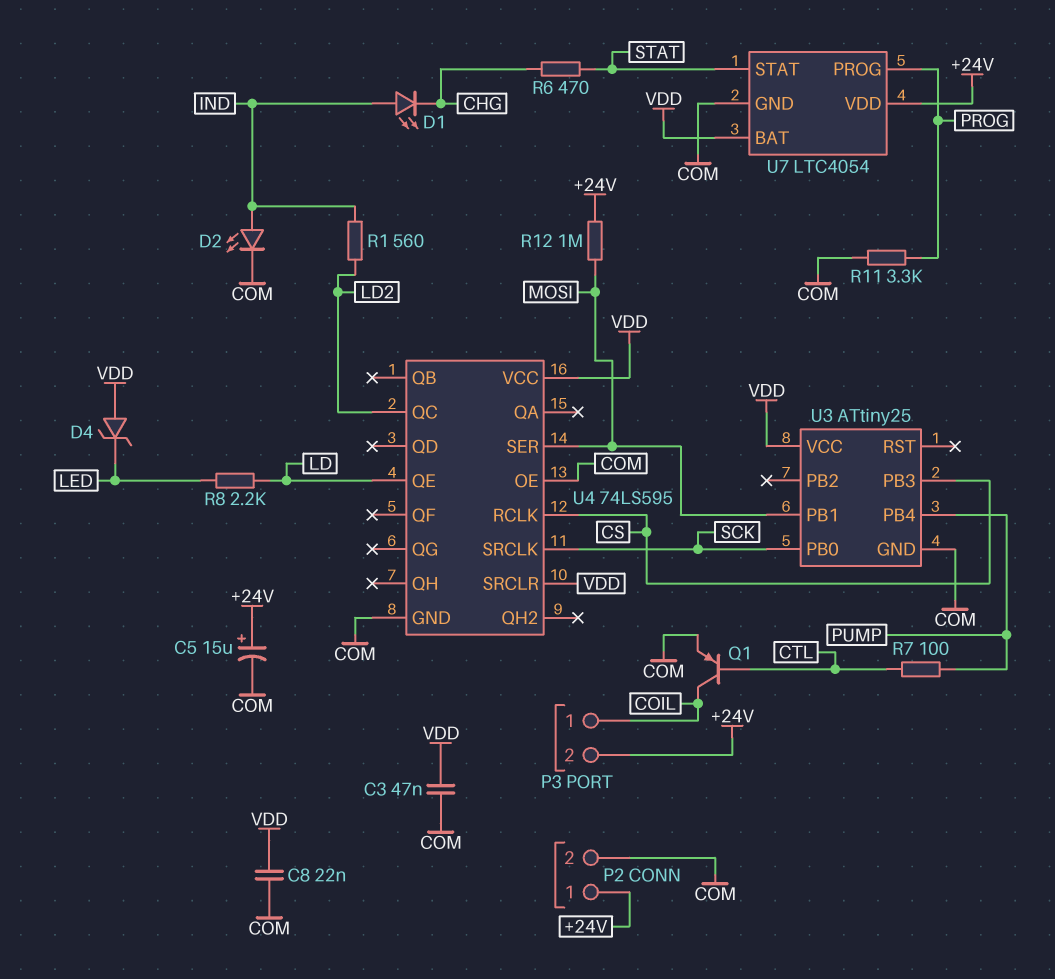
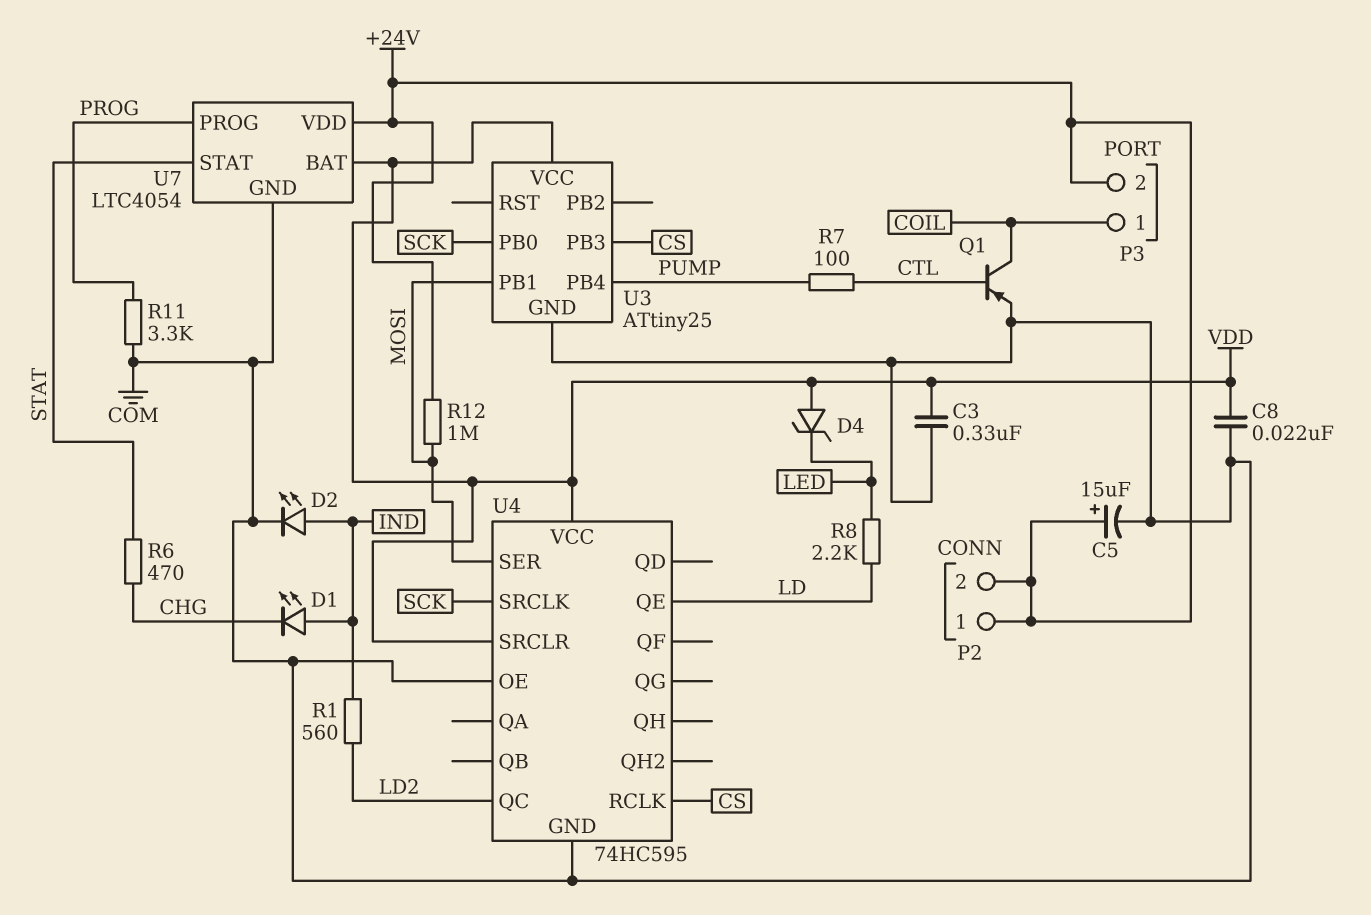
C3: 47nF (COM, VDD) -> 330nF (COM, VDD)
P2 pin 2: COM -> +24V
U4: 74LS595 -> 74HC595

